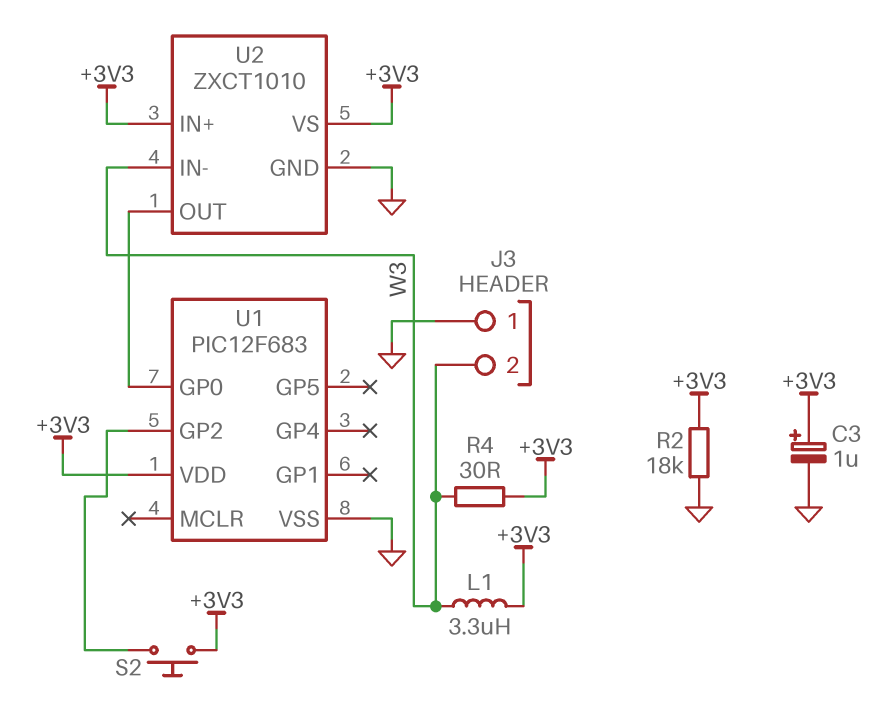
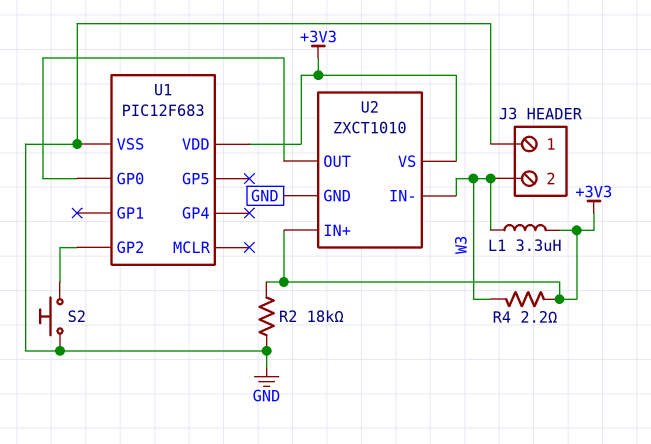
C3: 1uF (plus +3V3, minus GND) -> none
R4: 30 (+3V3, W3) -> 2.2 (+3V3, W3)
S2: button (+3V3, U1/GP2) -> button (GND, U1/GP2)

